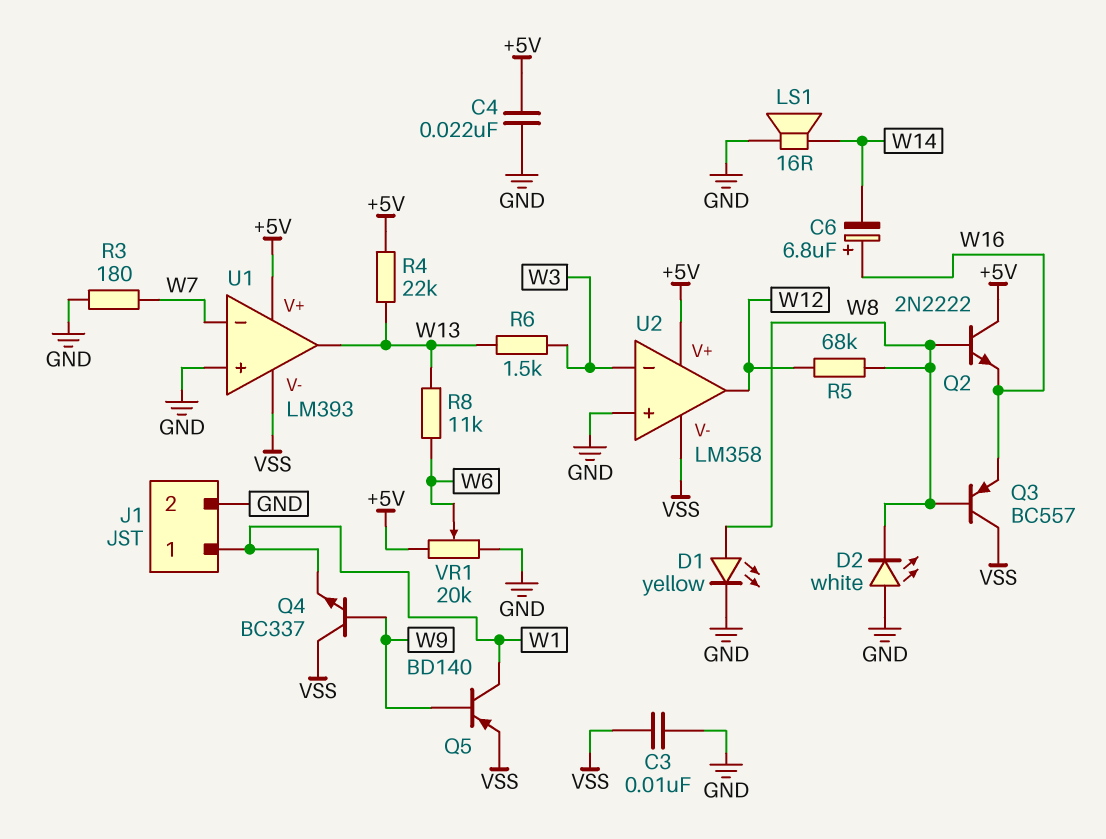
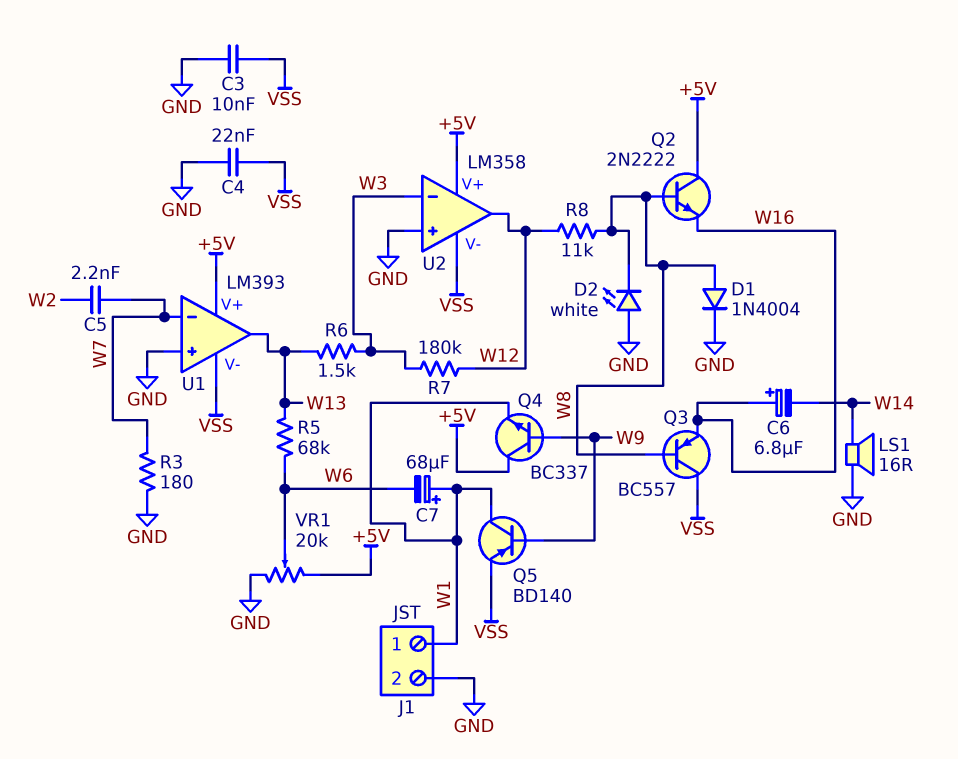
C4: 22nF (+5V, GND) -> 22nF (GND, VSS)
C5: none -> 2.2nF (W2, W7)
C7: none -> 68uF (plus W1, minus W6)
D1: LED yellow (A W8, K GND) -> diode 1N4004 (A W8, K GND)
Q4: NPN BC337 (B W9, C VSS, E W1) -> NPN BC337 (B W9, C +5V, E W1)
R4: 22k (+5V, W13) -> none
R5: 68k (W8, W12) -> 68k (W6, W13)
R7: none -> 180k (W3, W12)
R8: 11k (W6, W13) -> 11k (W8, W12)

